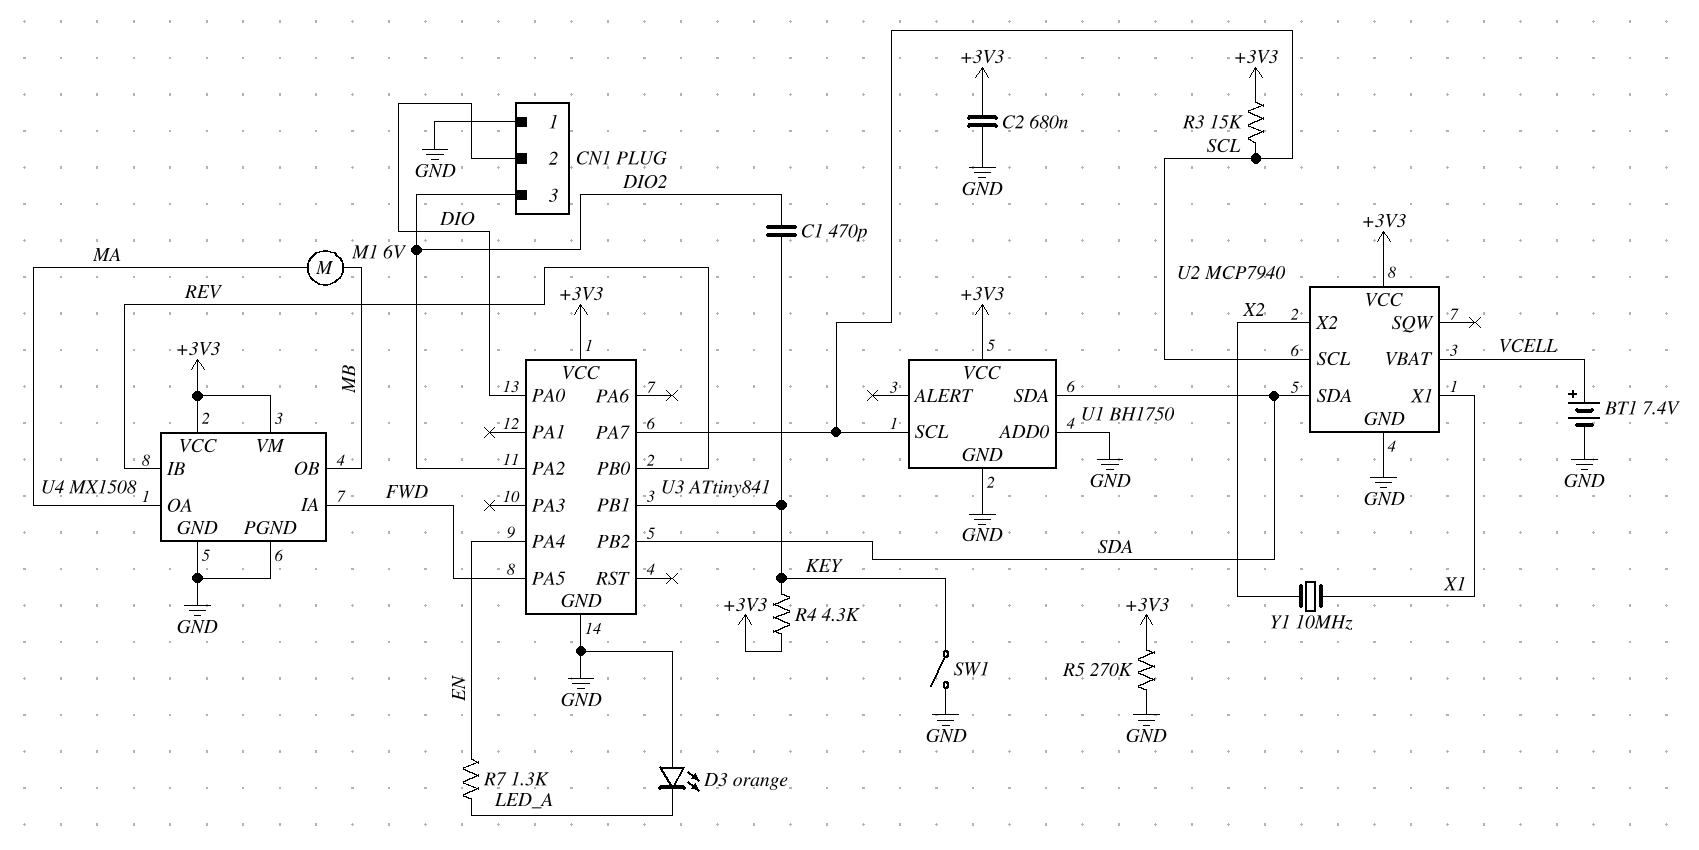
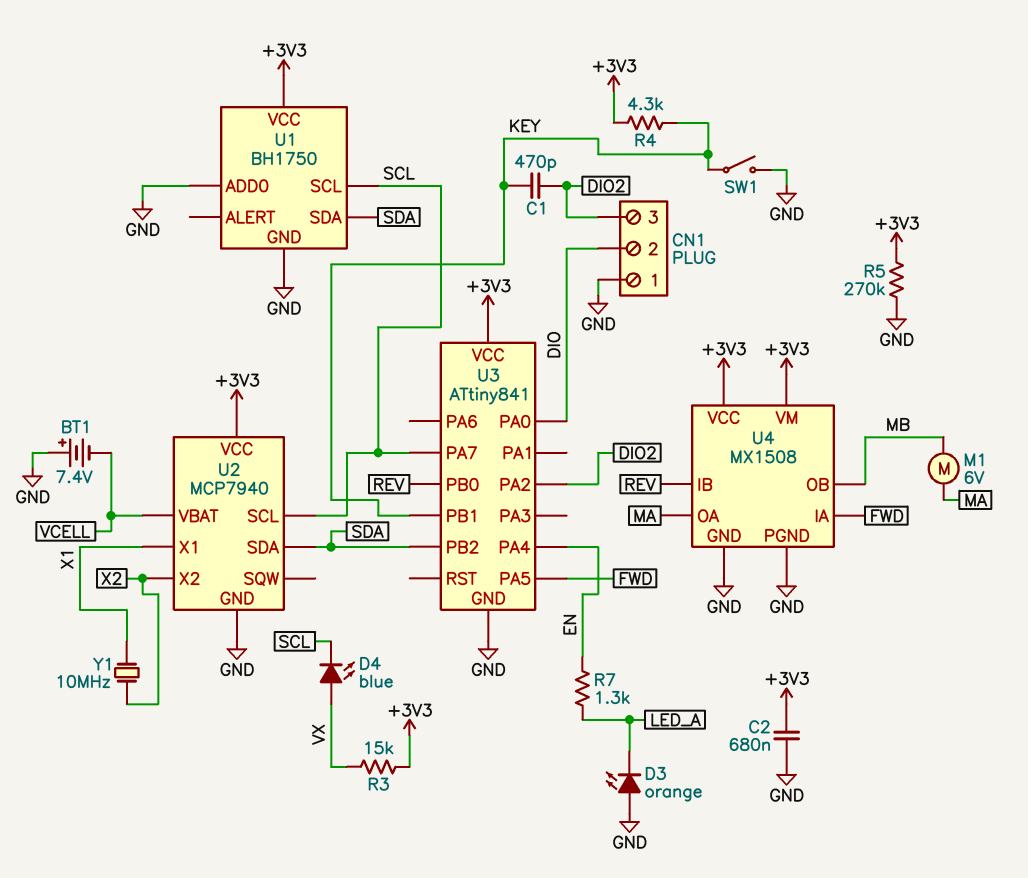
BT1: 7.4V (plus VCELL, minus GND) -> 7.4V (plus GND, minus VCELL)
D4: none -> LED blue (A VX, K SCL)
R3: 15k (+3V3, SCL) -> 15k (+3V3, VX)

